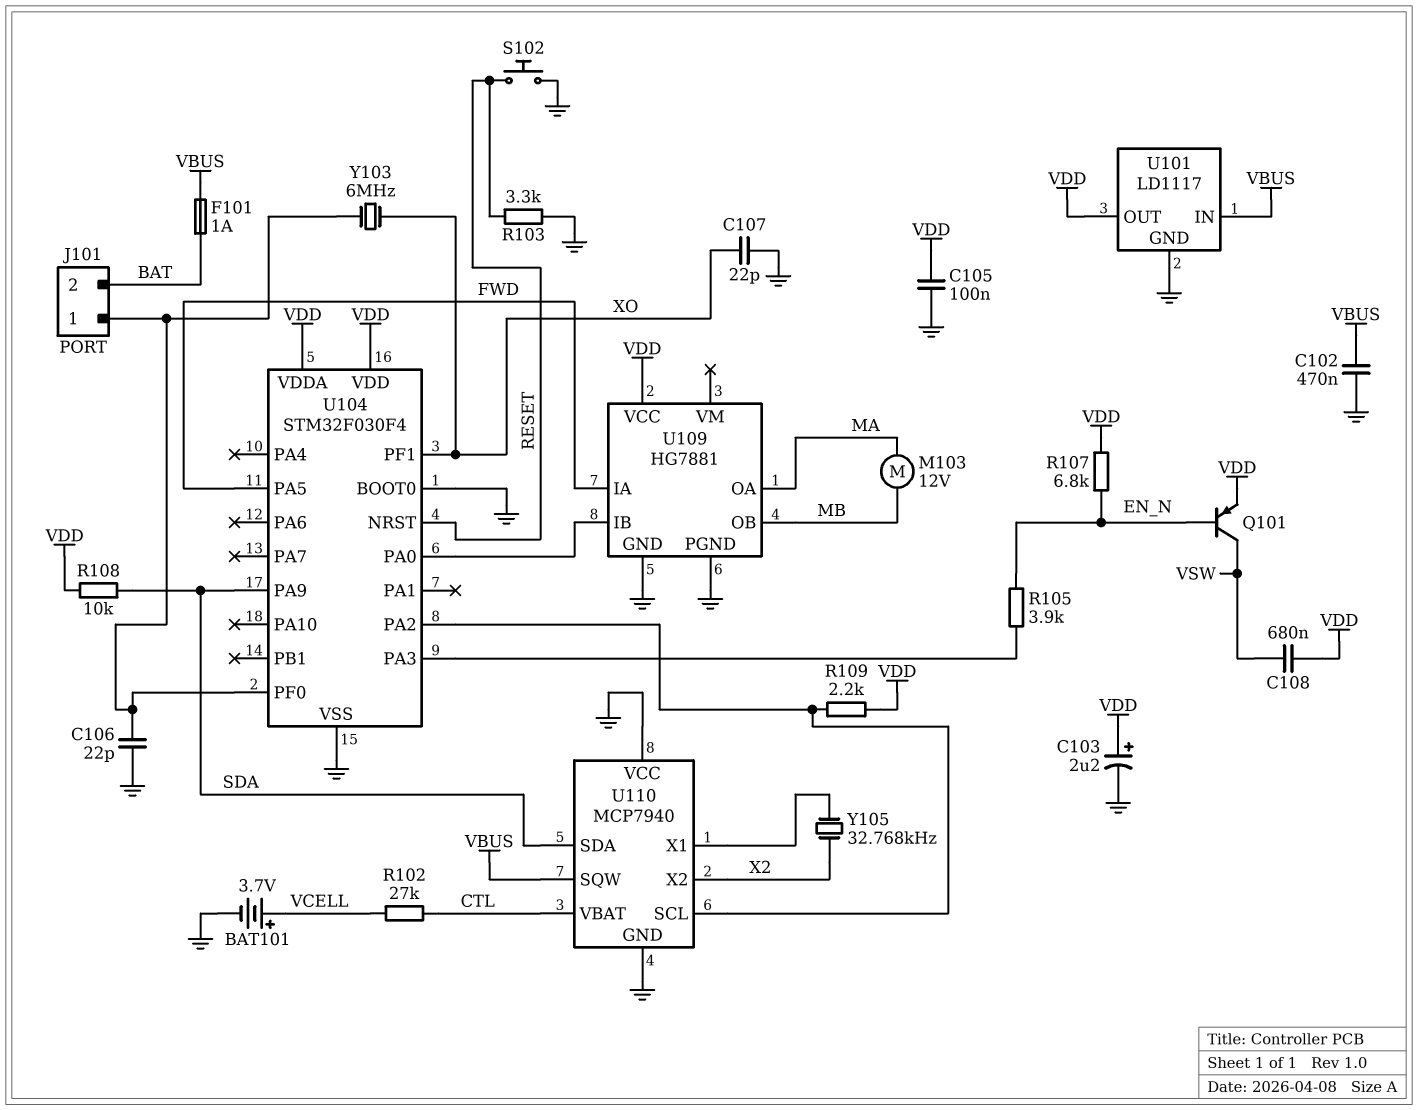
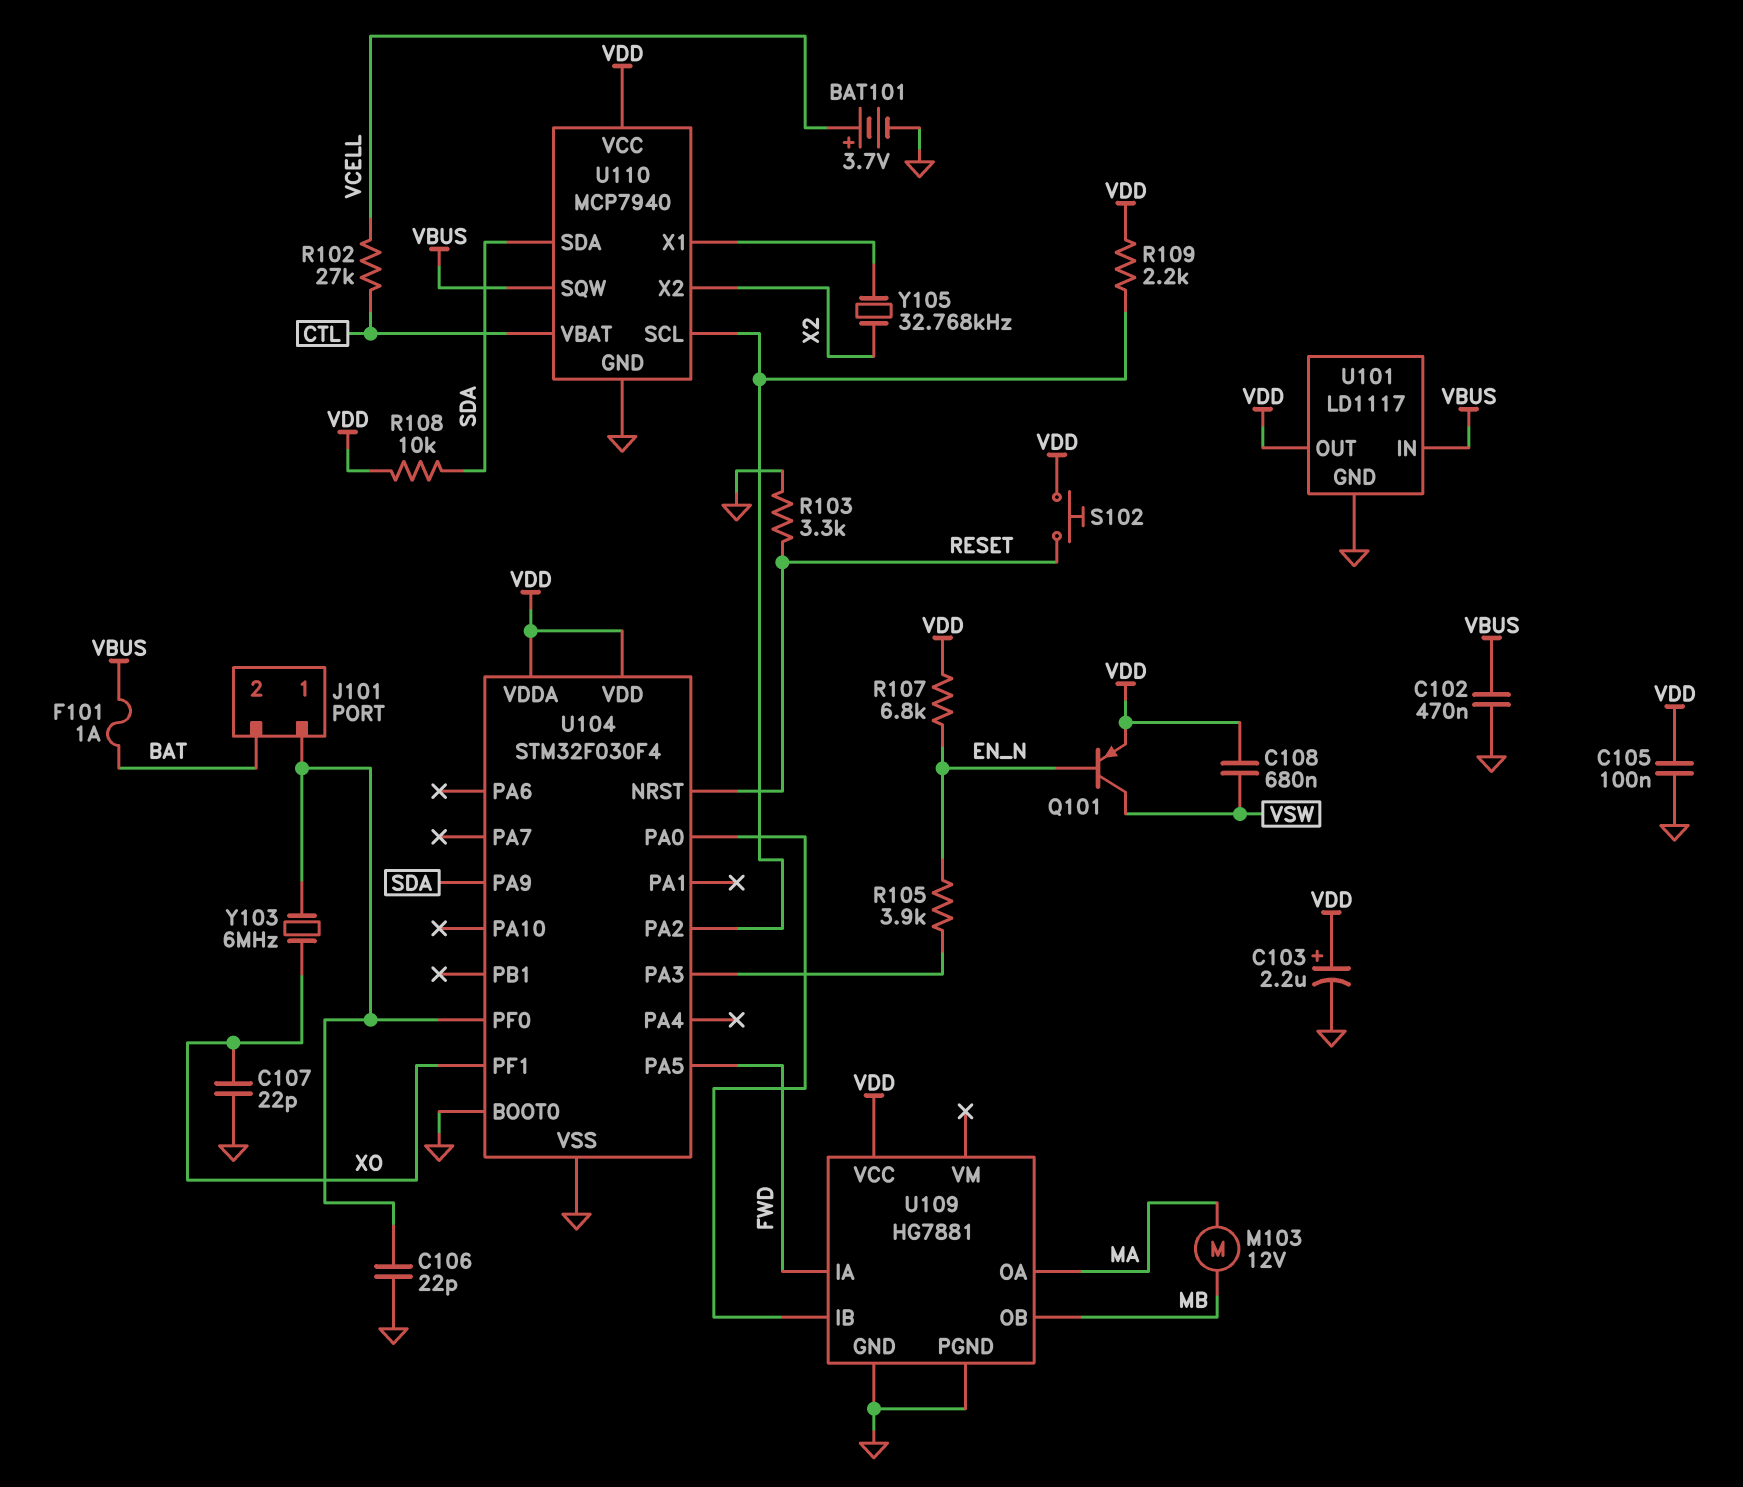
S102: button (GND, RESET) -> button (RESET, VDD)
U110 pin VCC: GND -> VDD

